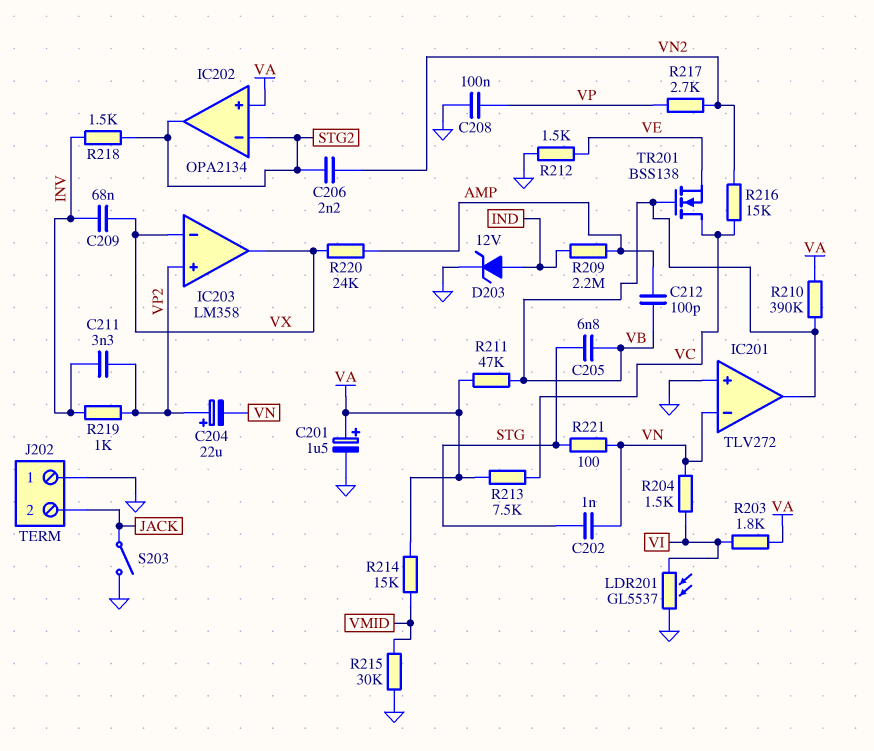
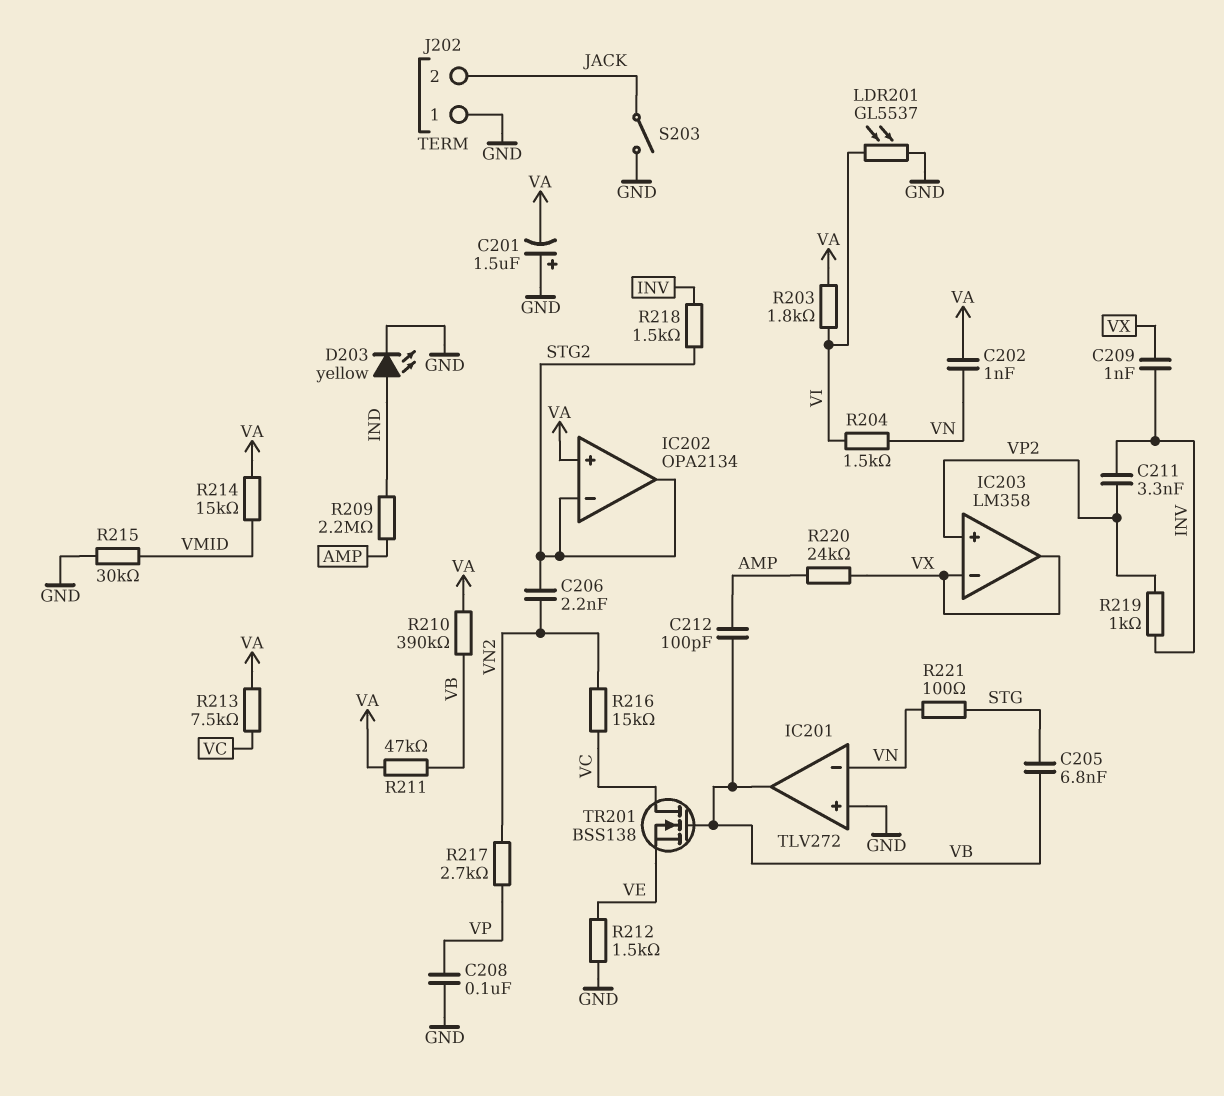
C201: 1.5uF (plus VA, minus GND) -> 1.5uF (plus GND, minus VA)
C202: 1nF (STG, VN) -> 1nF (VA, VN)
C204: 22uF (plus VP2, minus VN) -> none
C209: 68nF (INV, VX) -> 1nF (INV, VX)
D203: zener 12V (A IND, K GND) -> LED yellow (A IND, K GND)

